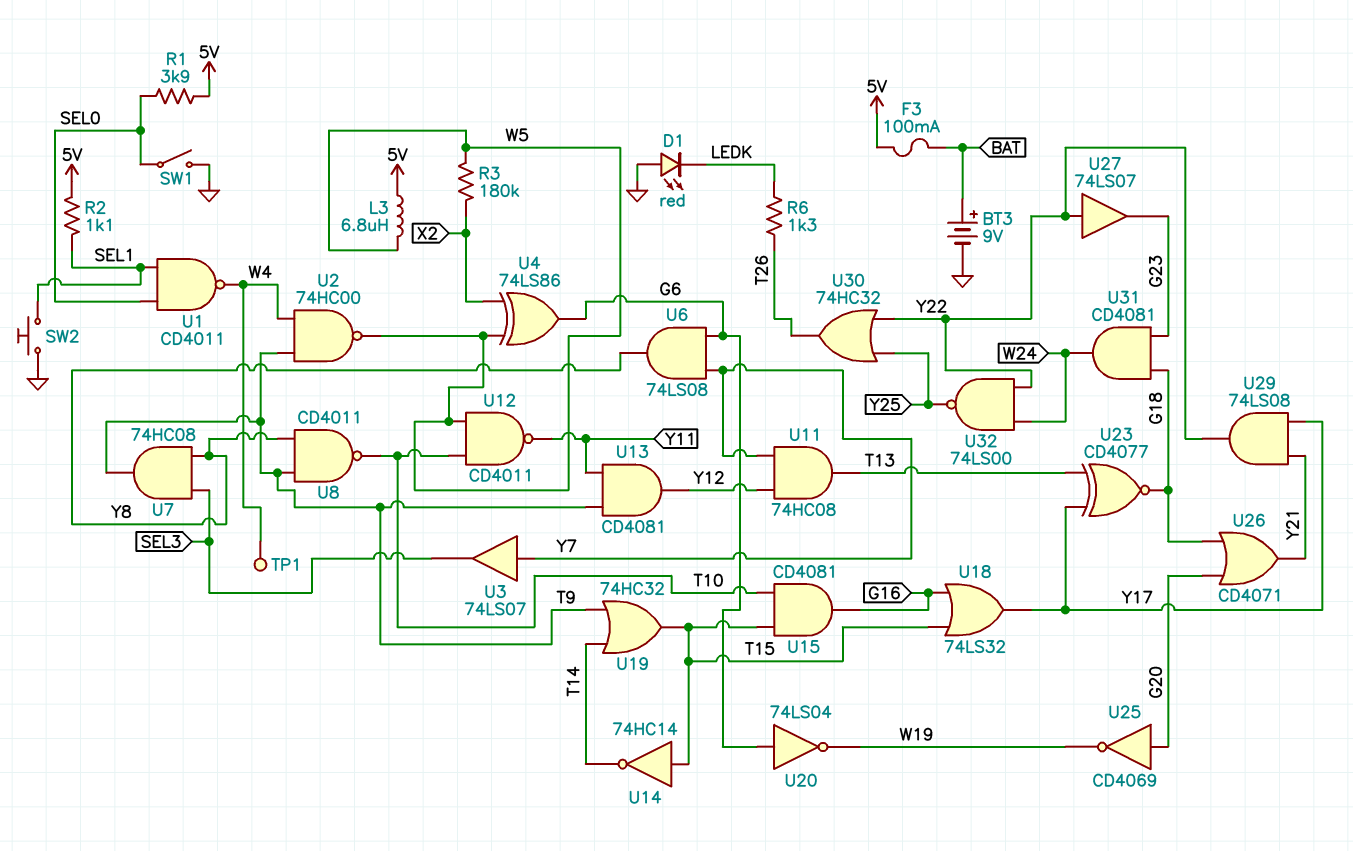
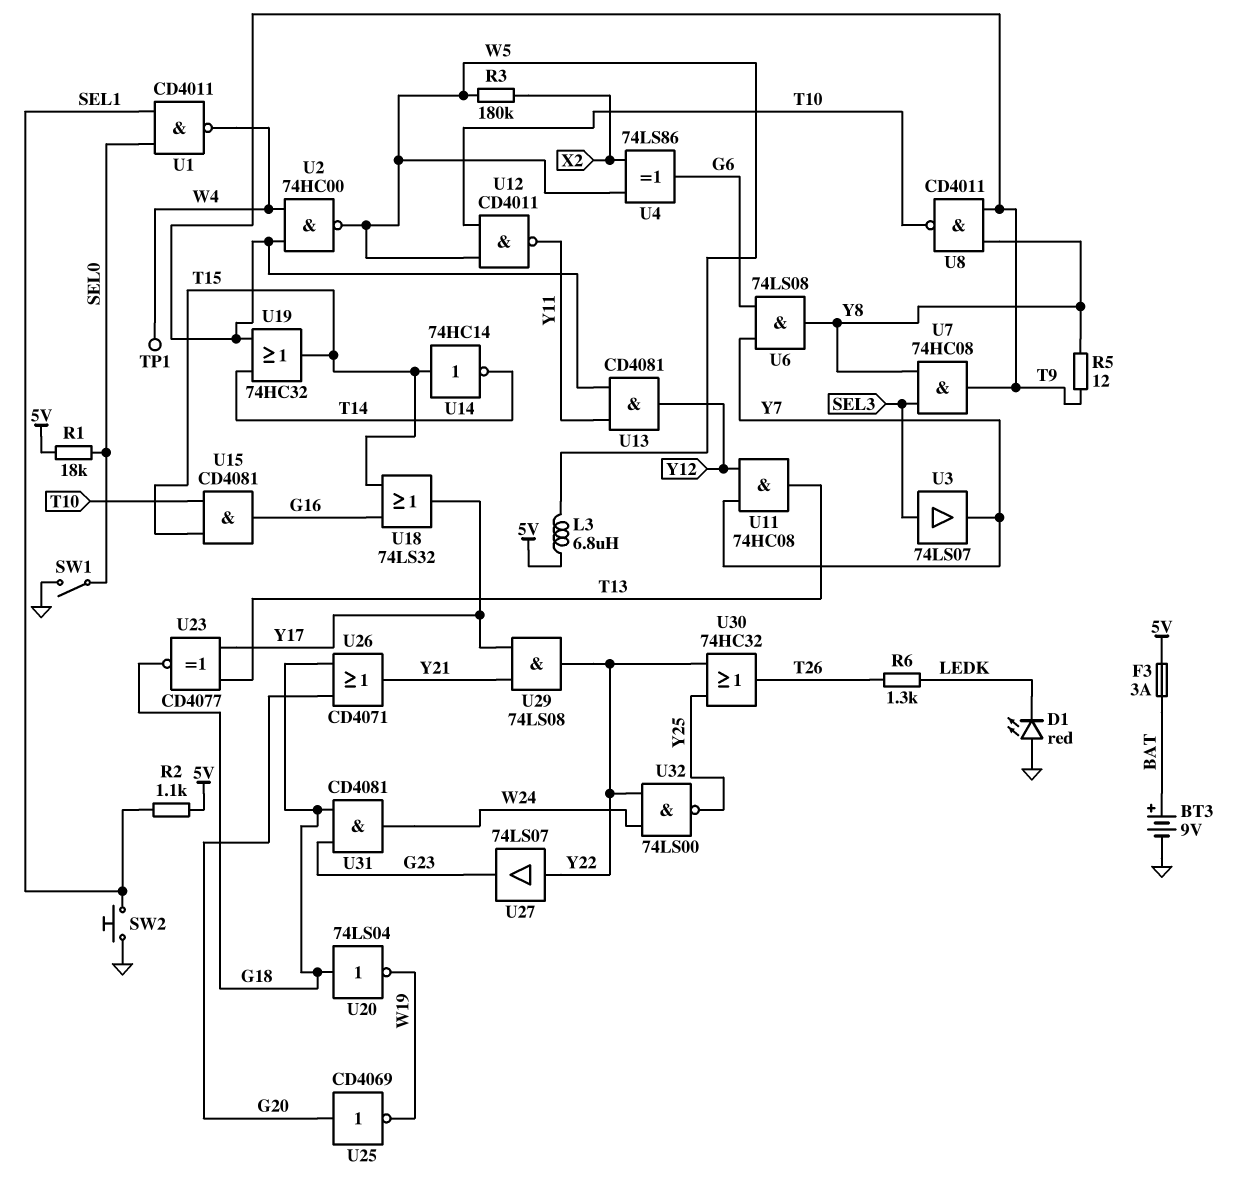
F3: 100mA (5V, BAT) -> 3A (5V, BAT)
R1: 3.9k (5V, SEL0) -> 18k (5V, SEL0)
R5: none -> 12 (T9, Y8)
U3: buffer 74LS07 (in Y7, out SEL3) -> buffer 74LS07 (in SEL3, out Y7)
U20: NOT 74LS04 (in G6, out W19) -> NOT 74LS04 (in G18, out W19)

